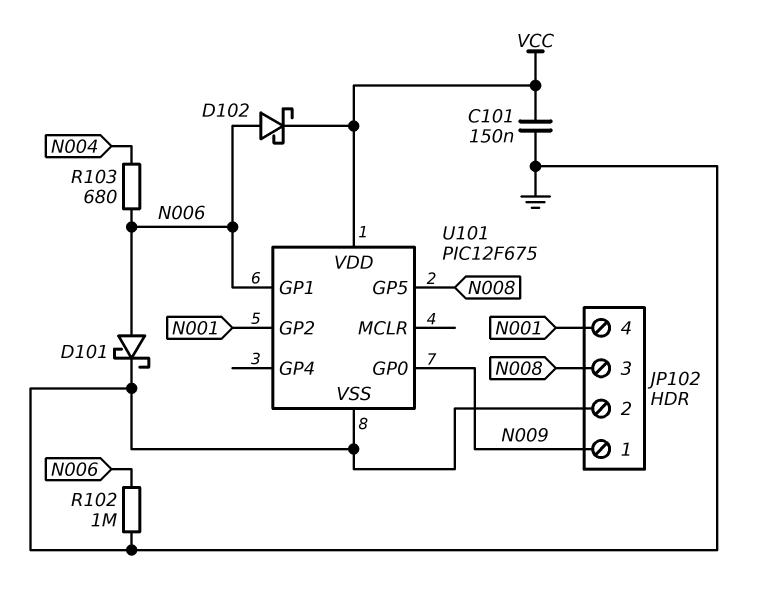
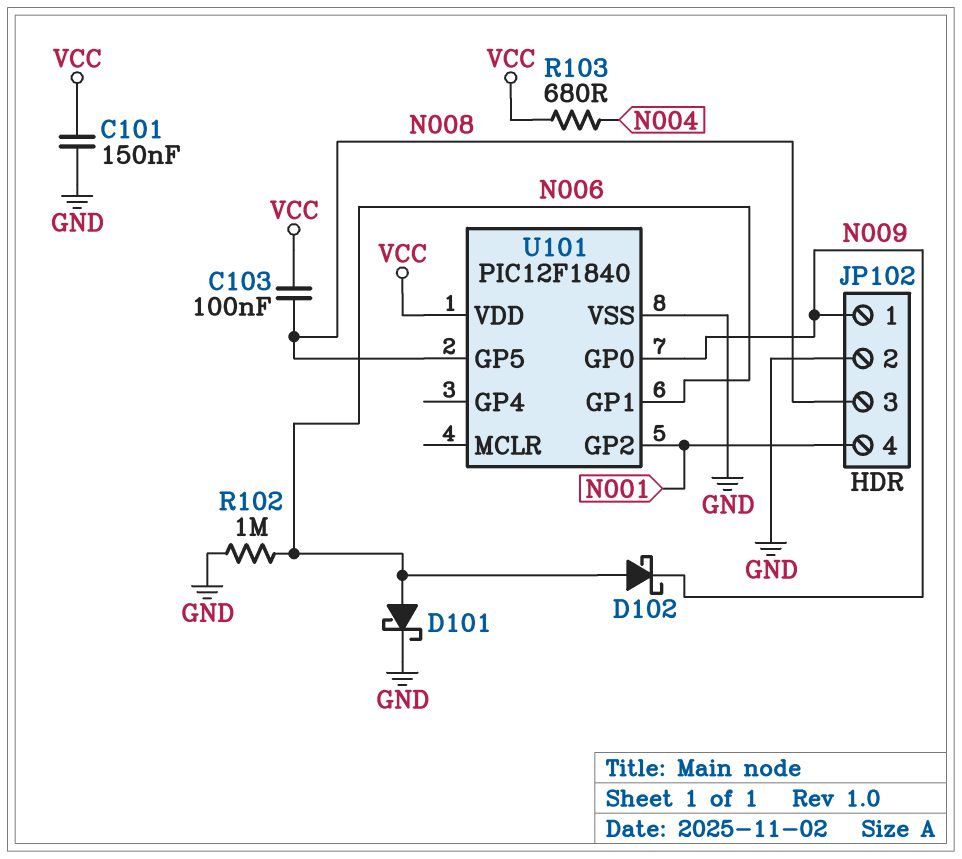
C103: none -> 100nF (N008, VCC)
D102: schottky (A N006, K VCC) -> schottky (A N006, K N009)
R103: 680 (N004, N006) -> 680 (N004, VCC)
U101: PIC12F675 -> PIC12F1840

